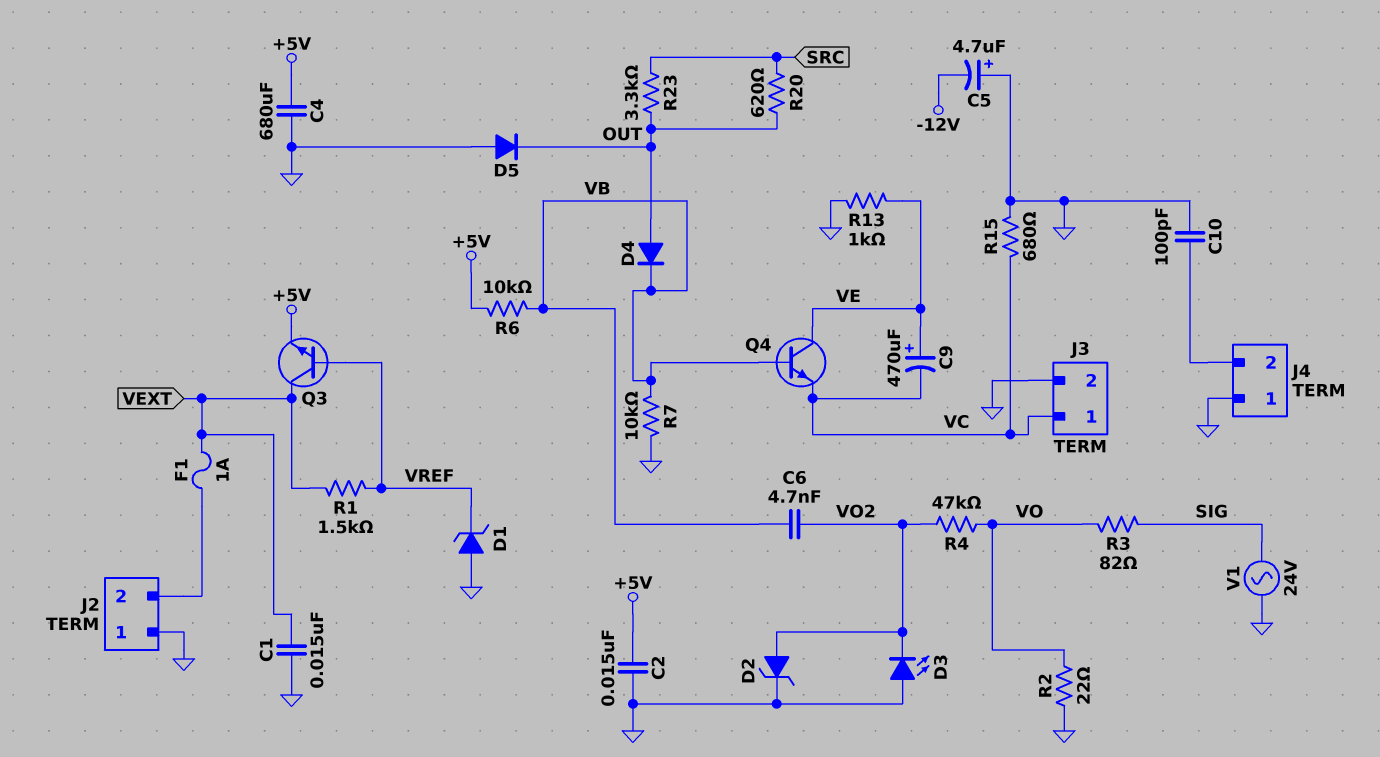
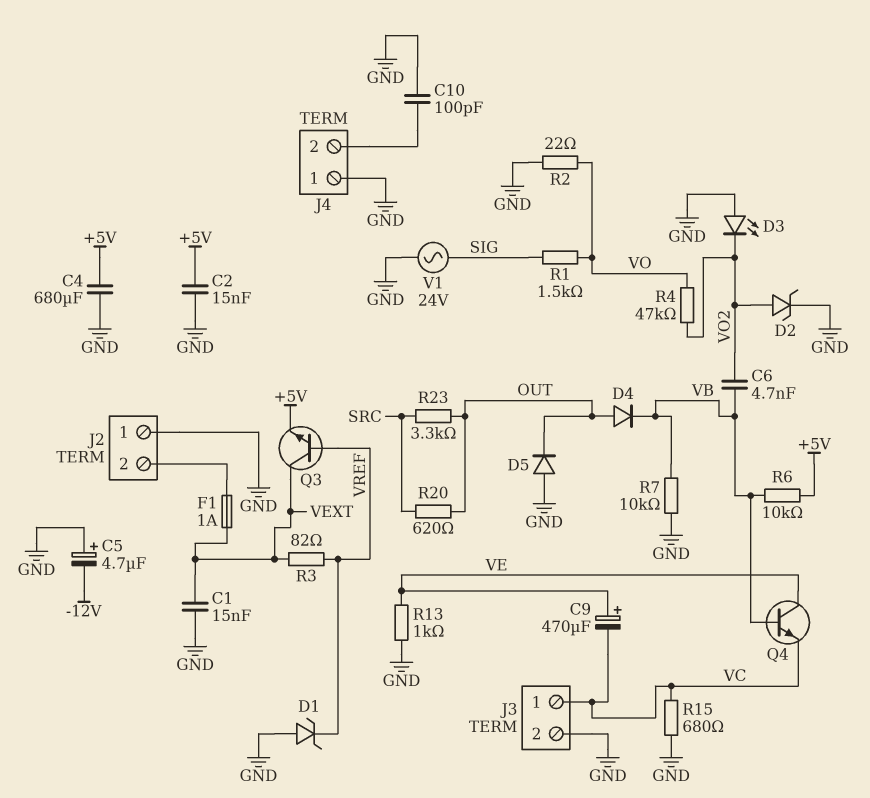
R1: 1.5k (VEXT, VREF) -> 1.5k (SIG, VO)
R3: 82 (SIG, VO) -> 82 (VEXT, VREF)

